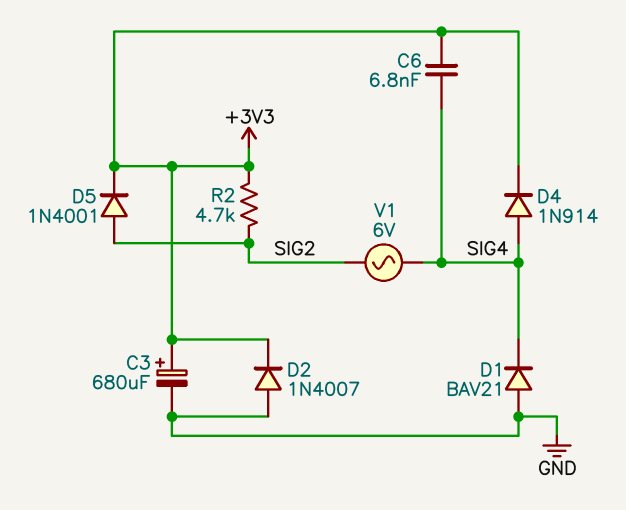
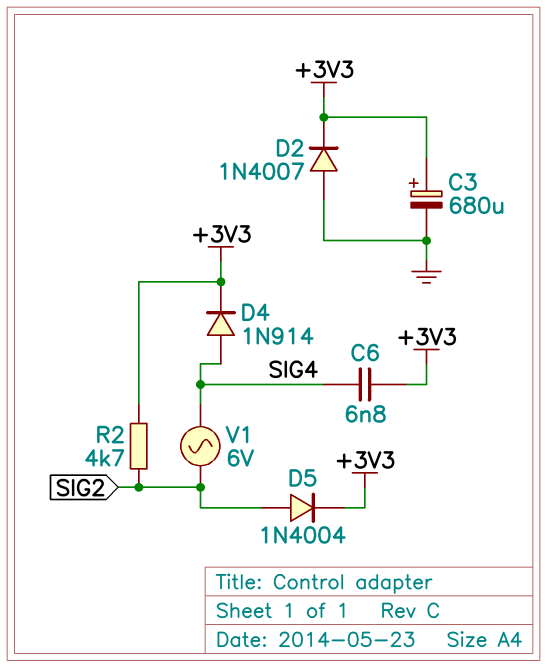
D1: diode BAV21 (A GND, K SIG4) -> none
D5: diode 1N4001 (A SIG2, K +3V3) -> diode 1N4004 (A SIG2, K +3V3)

